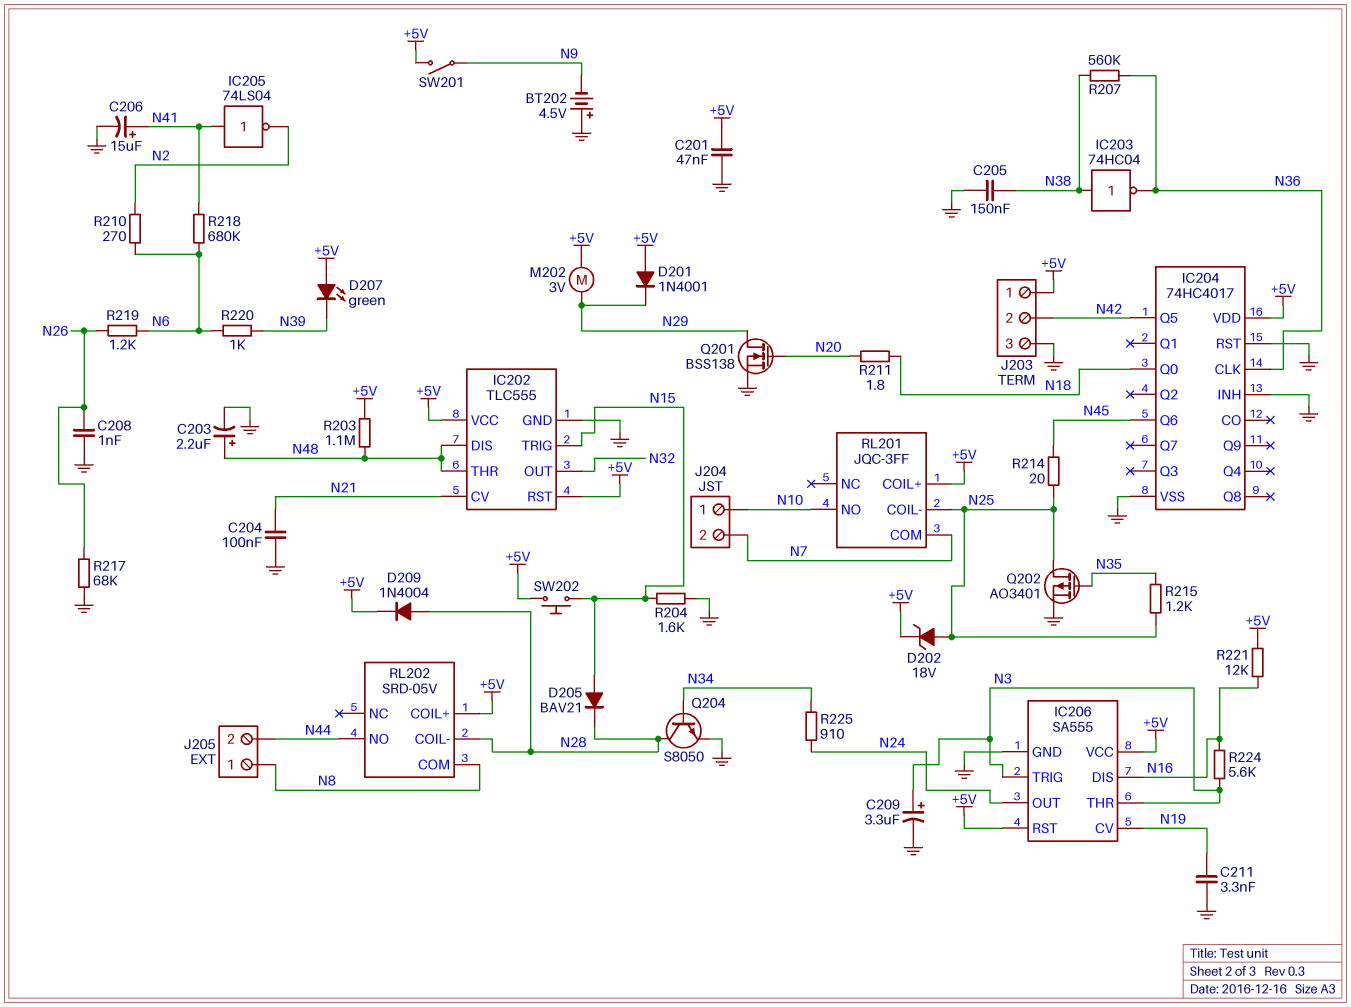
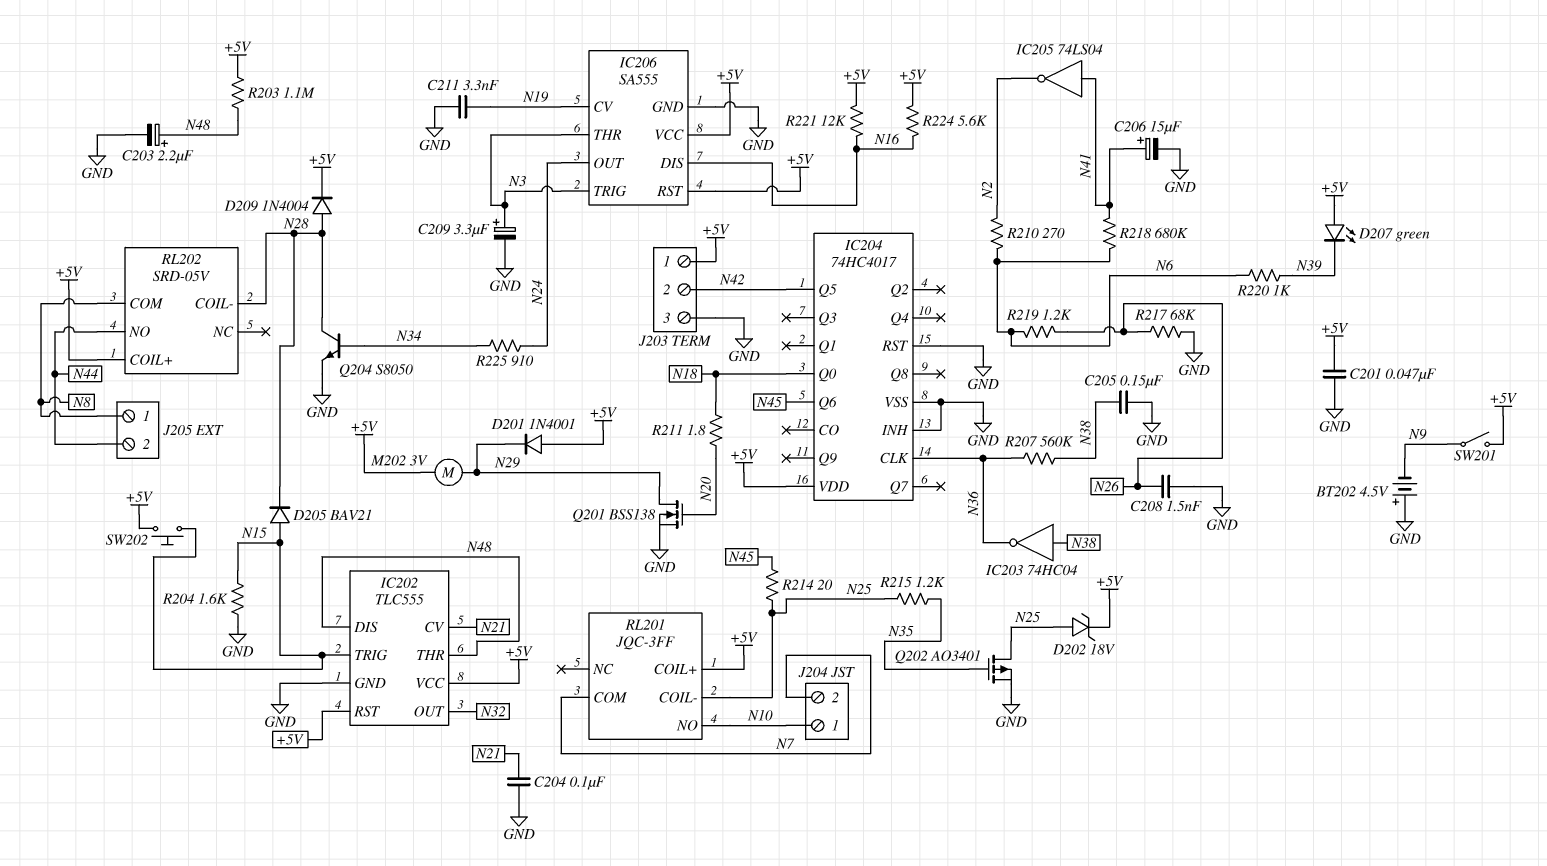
C208: 1nF (GND, N26) -> 1.5nF (GND, N26)
R224: 5.6k (N3, N16) -> 5.6k (+5V, N16)

